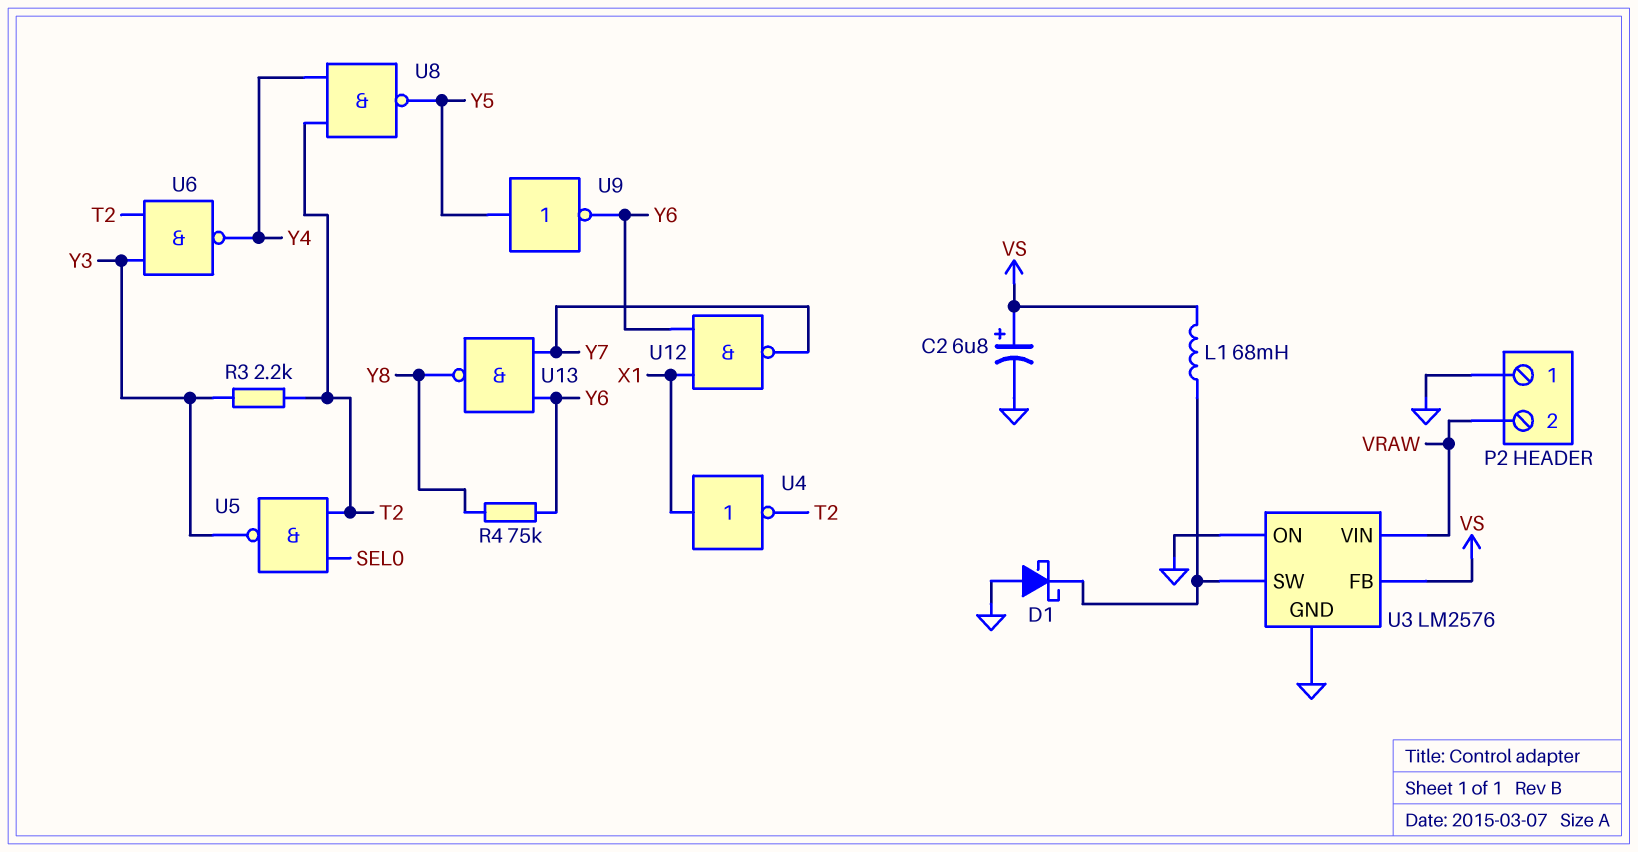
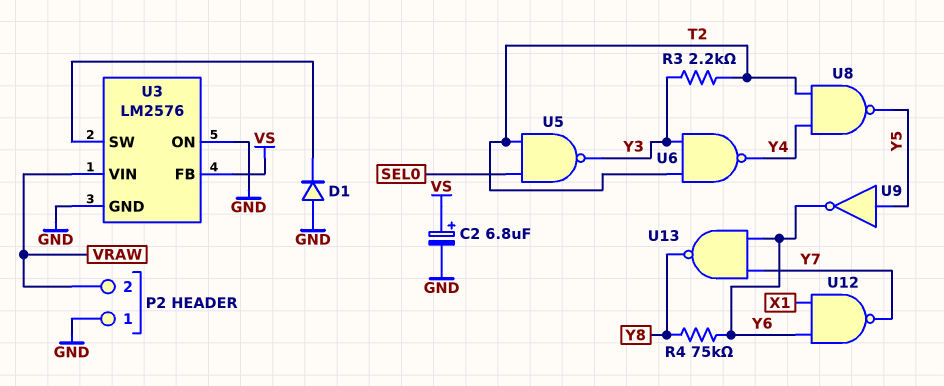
D1: schottky (A GND, K U3/SW) -> diode (A GND, K U3/SW)
L1: 68mH (U3/SW, VS) -> none
U4: NOT (in X1, out T2) -> none

